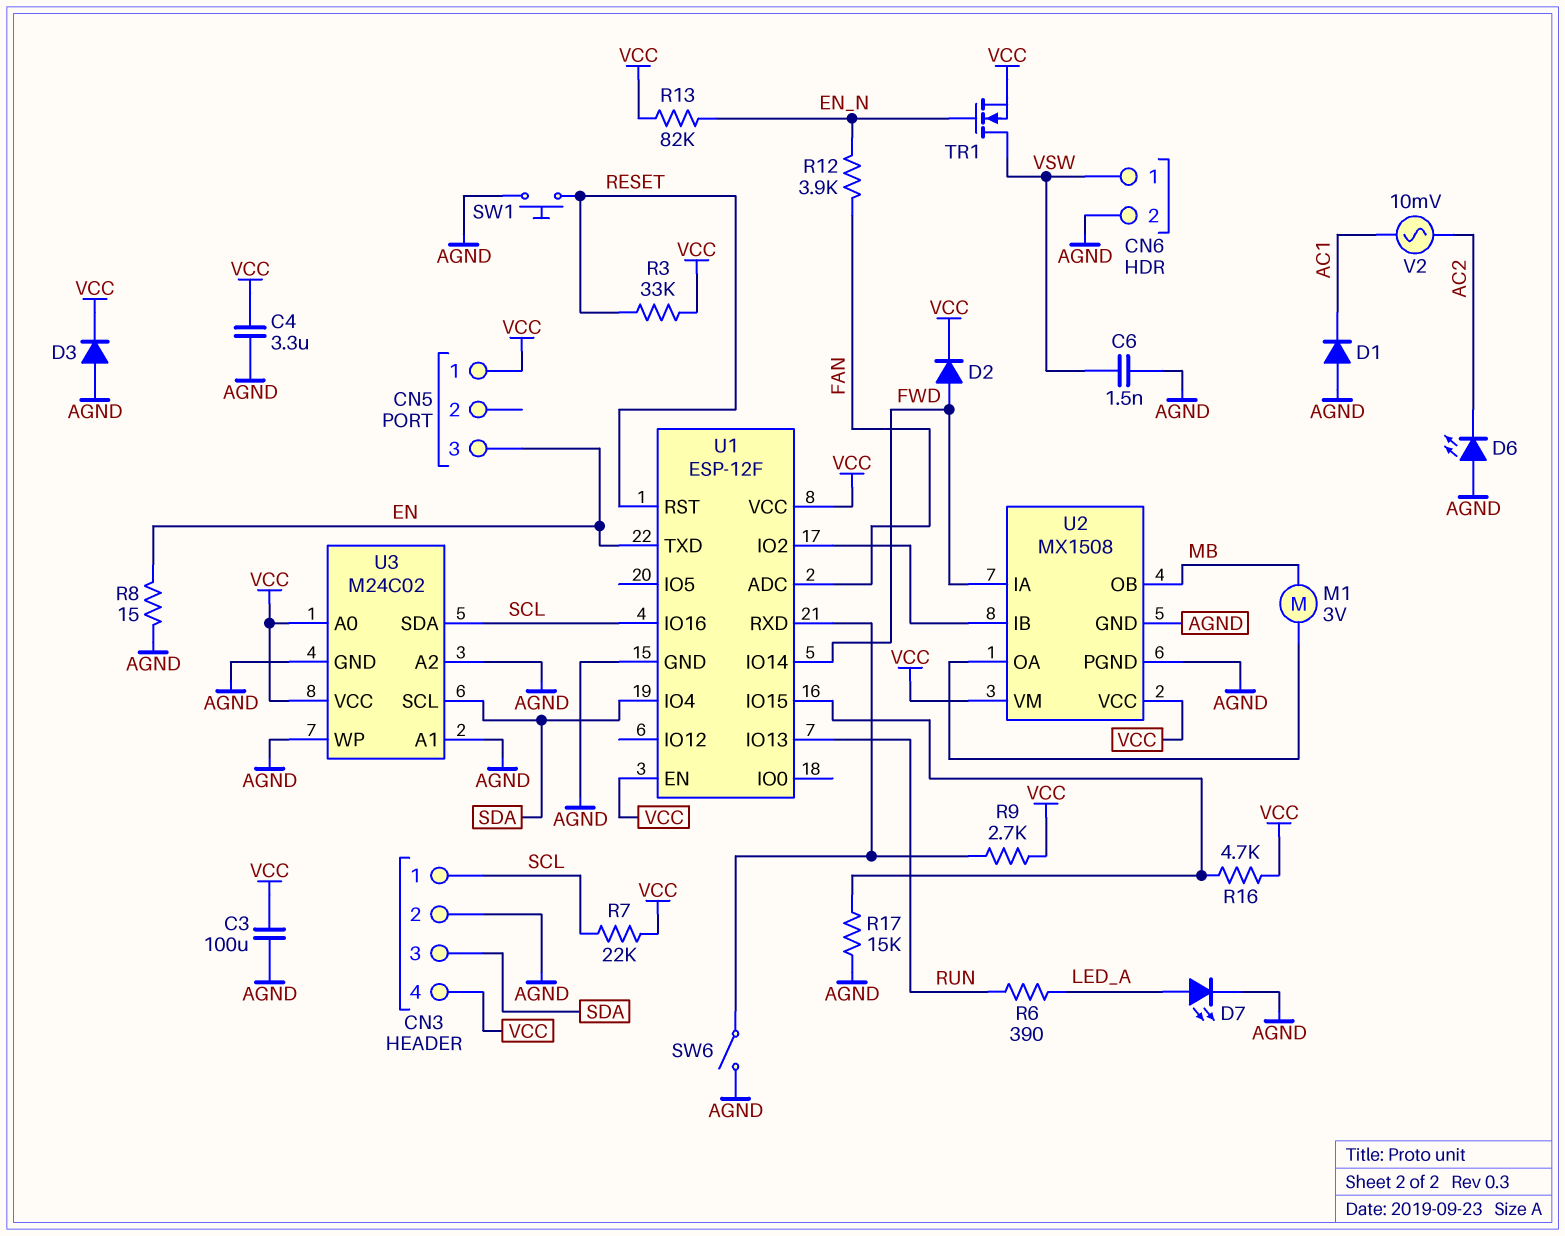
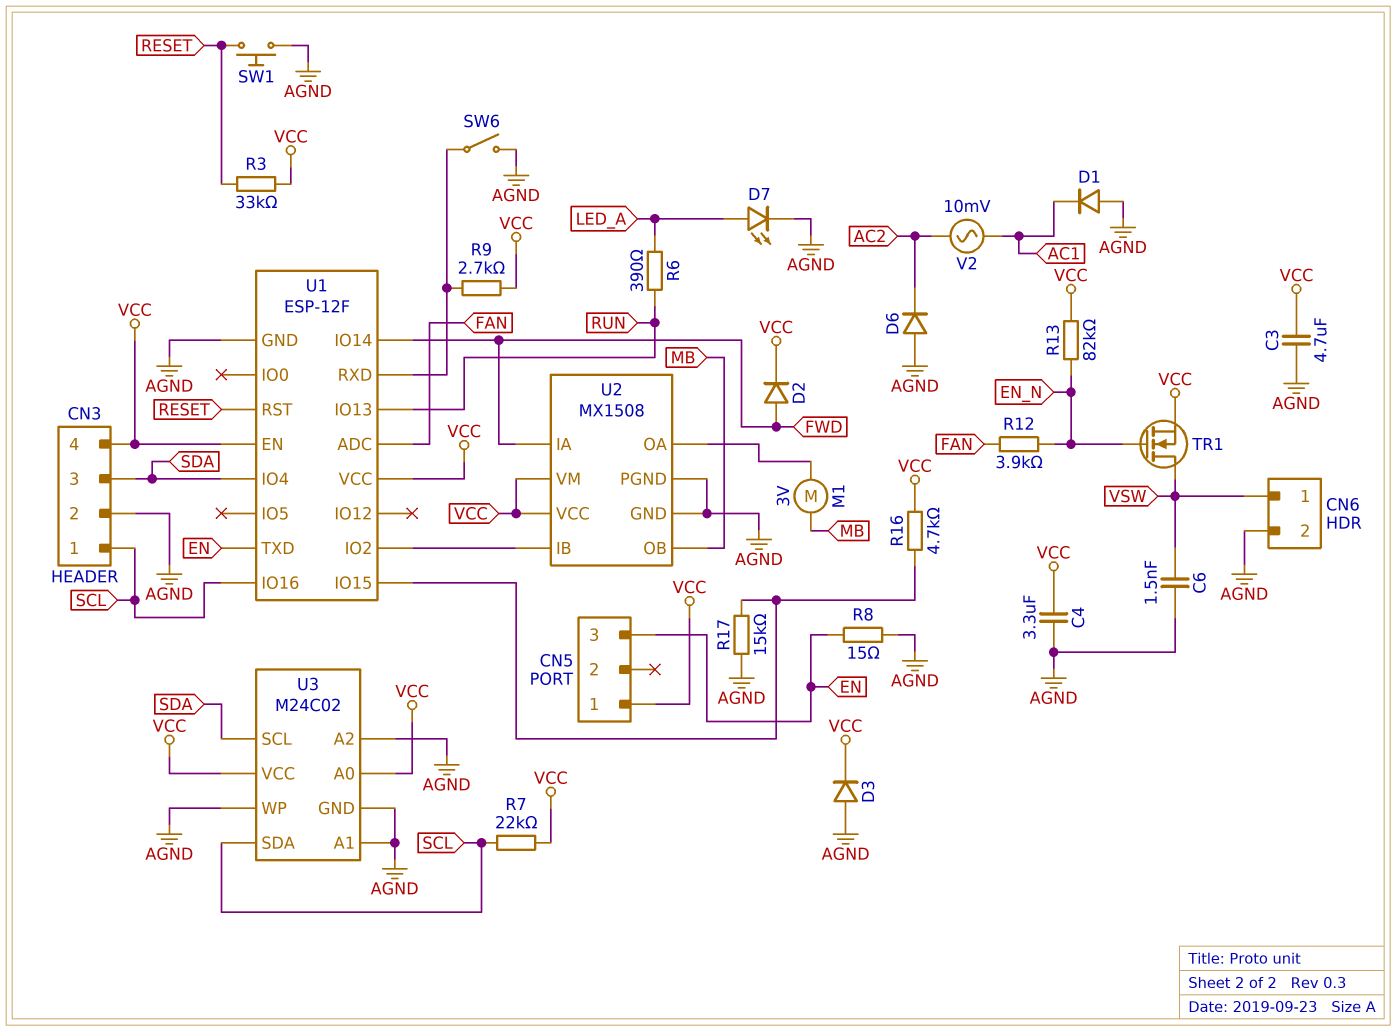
C3: 100uF (AGND, VCC) -> 4.7uF (AGND, VCC)
D6: LED (A AGND, K AC2) -> diode (A AGND, K AC2)

